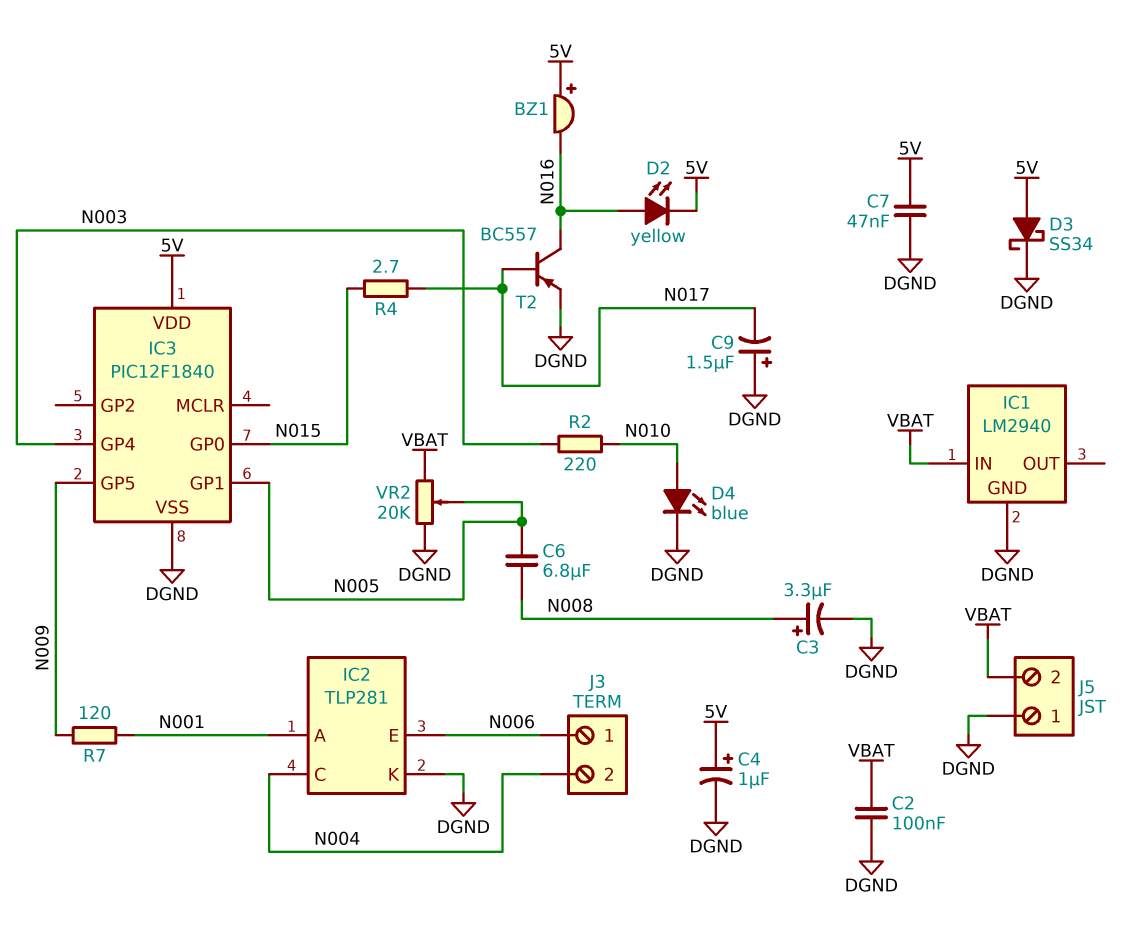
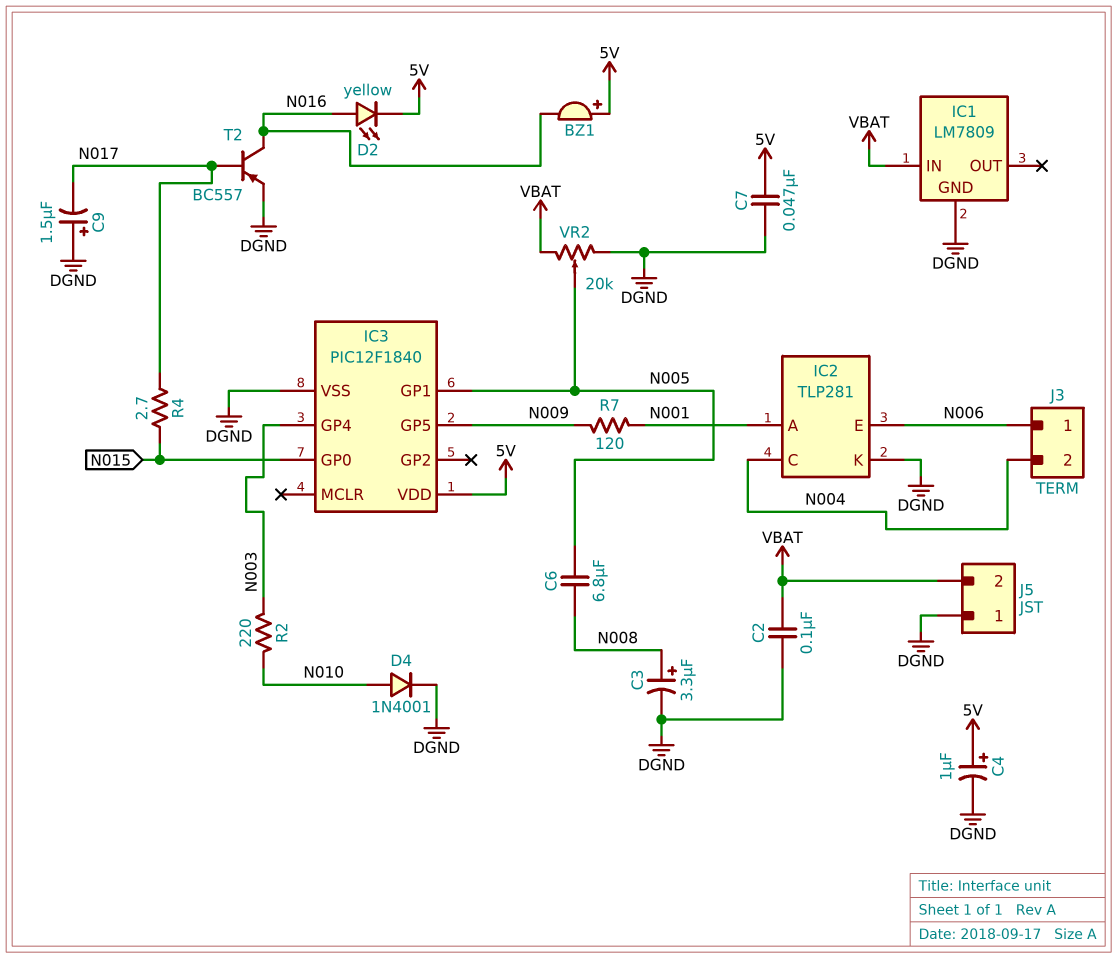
D3: schottky SS34 (A 5V, K DGND) -> none
D4: LED blue (A N010, K DGND) -> diode 1N4001 (A N010, K DGND)
IC1: LM2940 -> LM7809

